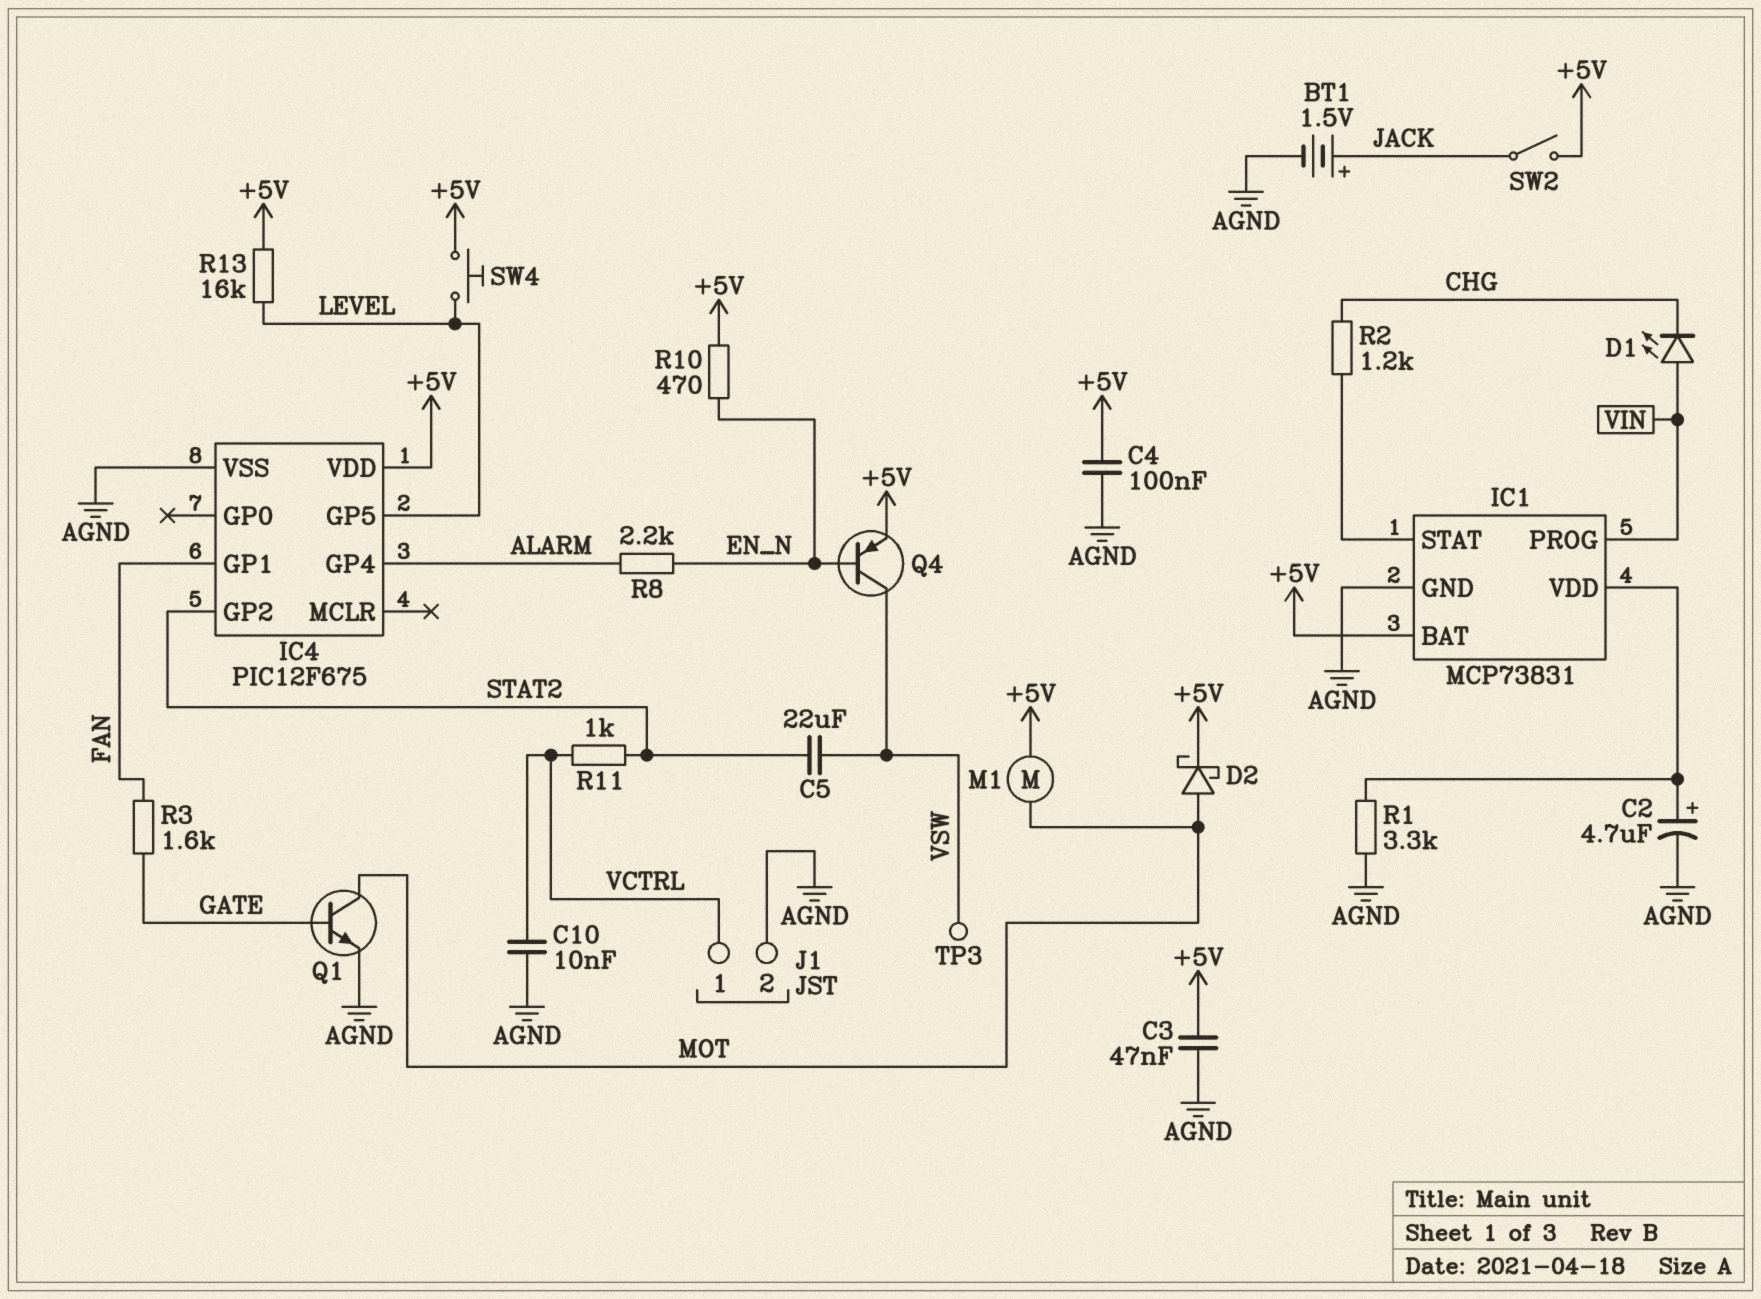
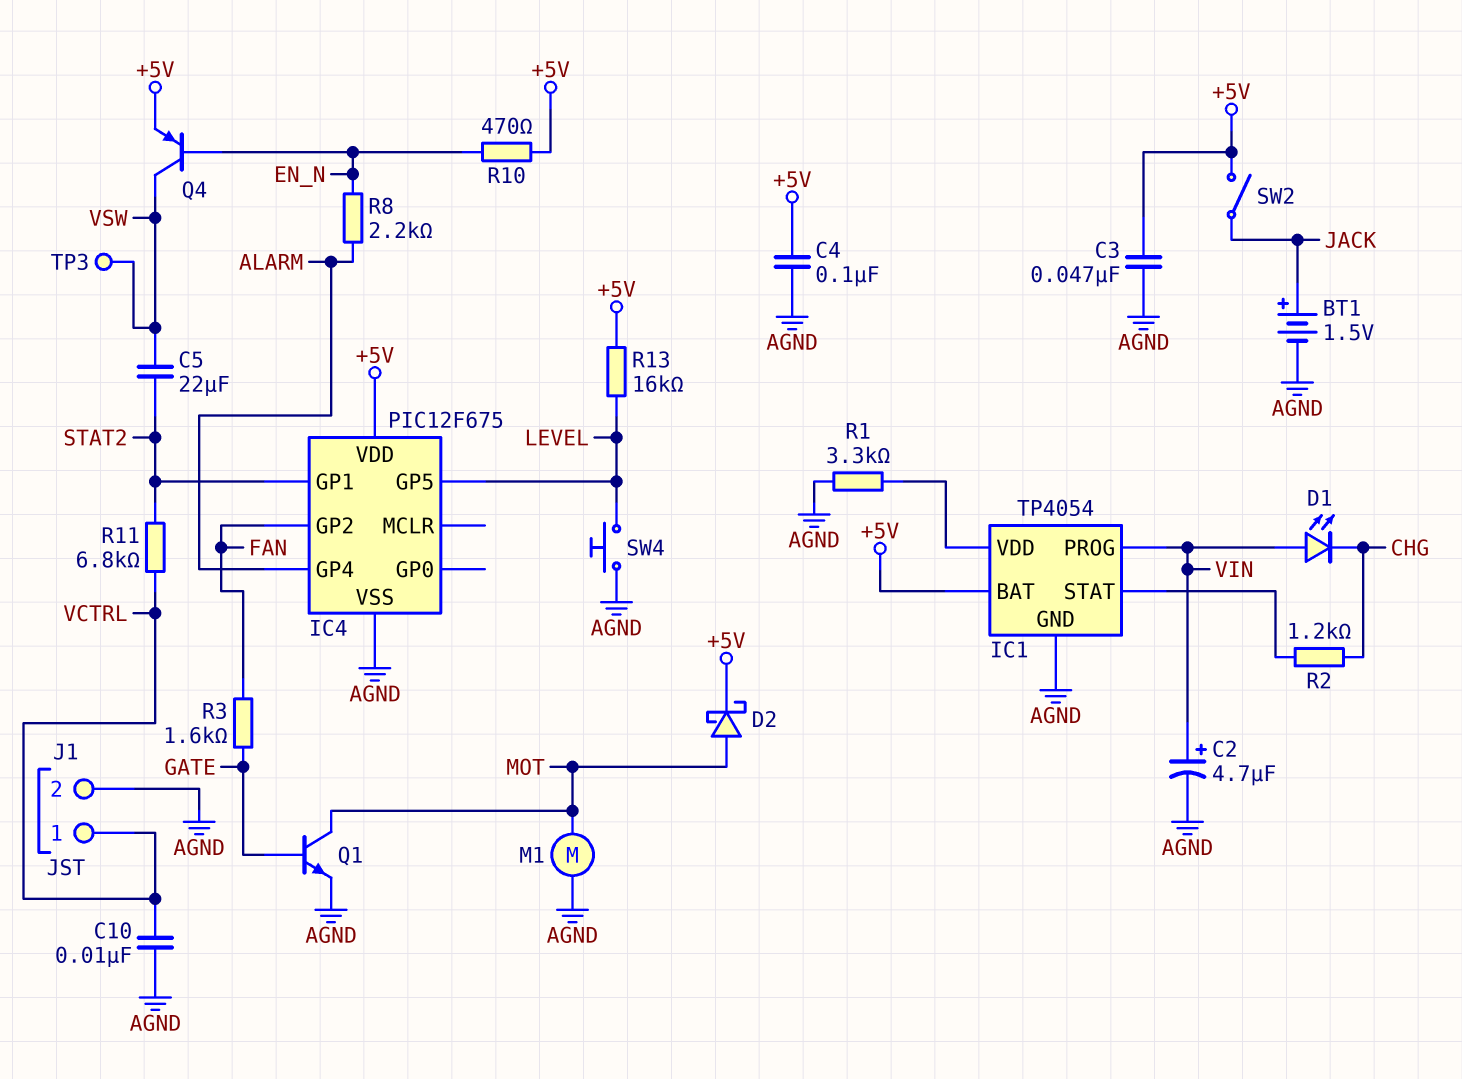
C2: 4.7uF (plus IC1/VDD, minus AGND) -> 4.7uF (plus VIN, minus AGND)
IC1: MCP73831 -> TP4054
IC4 pin GP1: FAN -> STAT2
IC4 pin GP2: STAT2 -> FAN
M1: motor (+5V, MOT) -> motor (AGND, MOT)
R11: 1k (STAT2, VCTRL) -> 6.8k (STAT2, VCTRL)
SW4: button (+5V, LEVEL) -> button (AGND, LEVEL)

